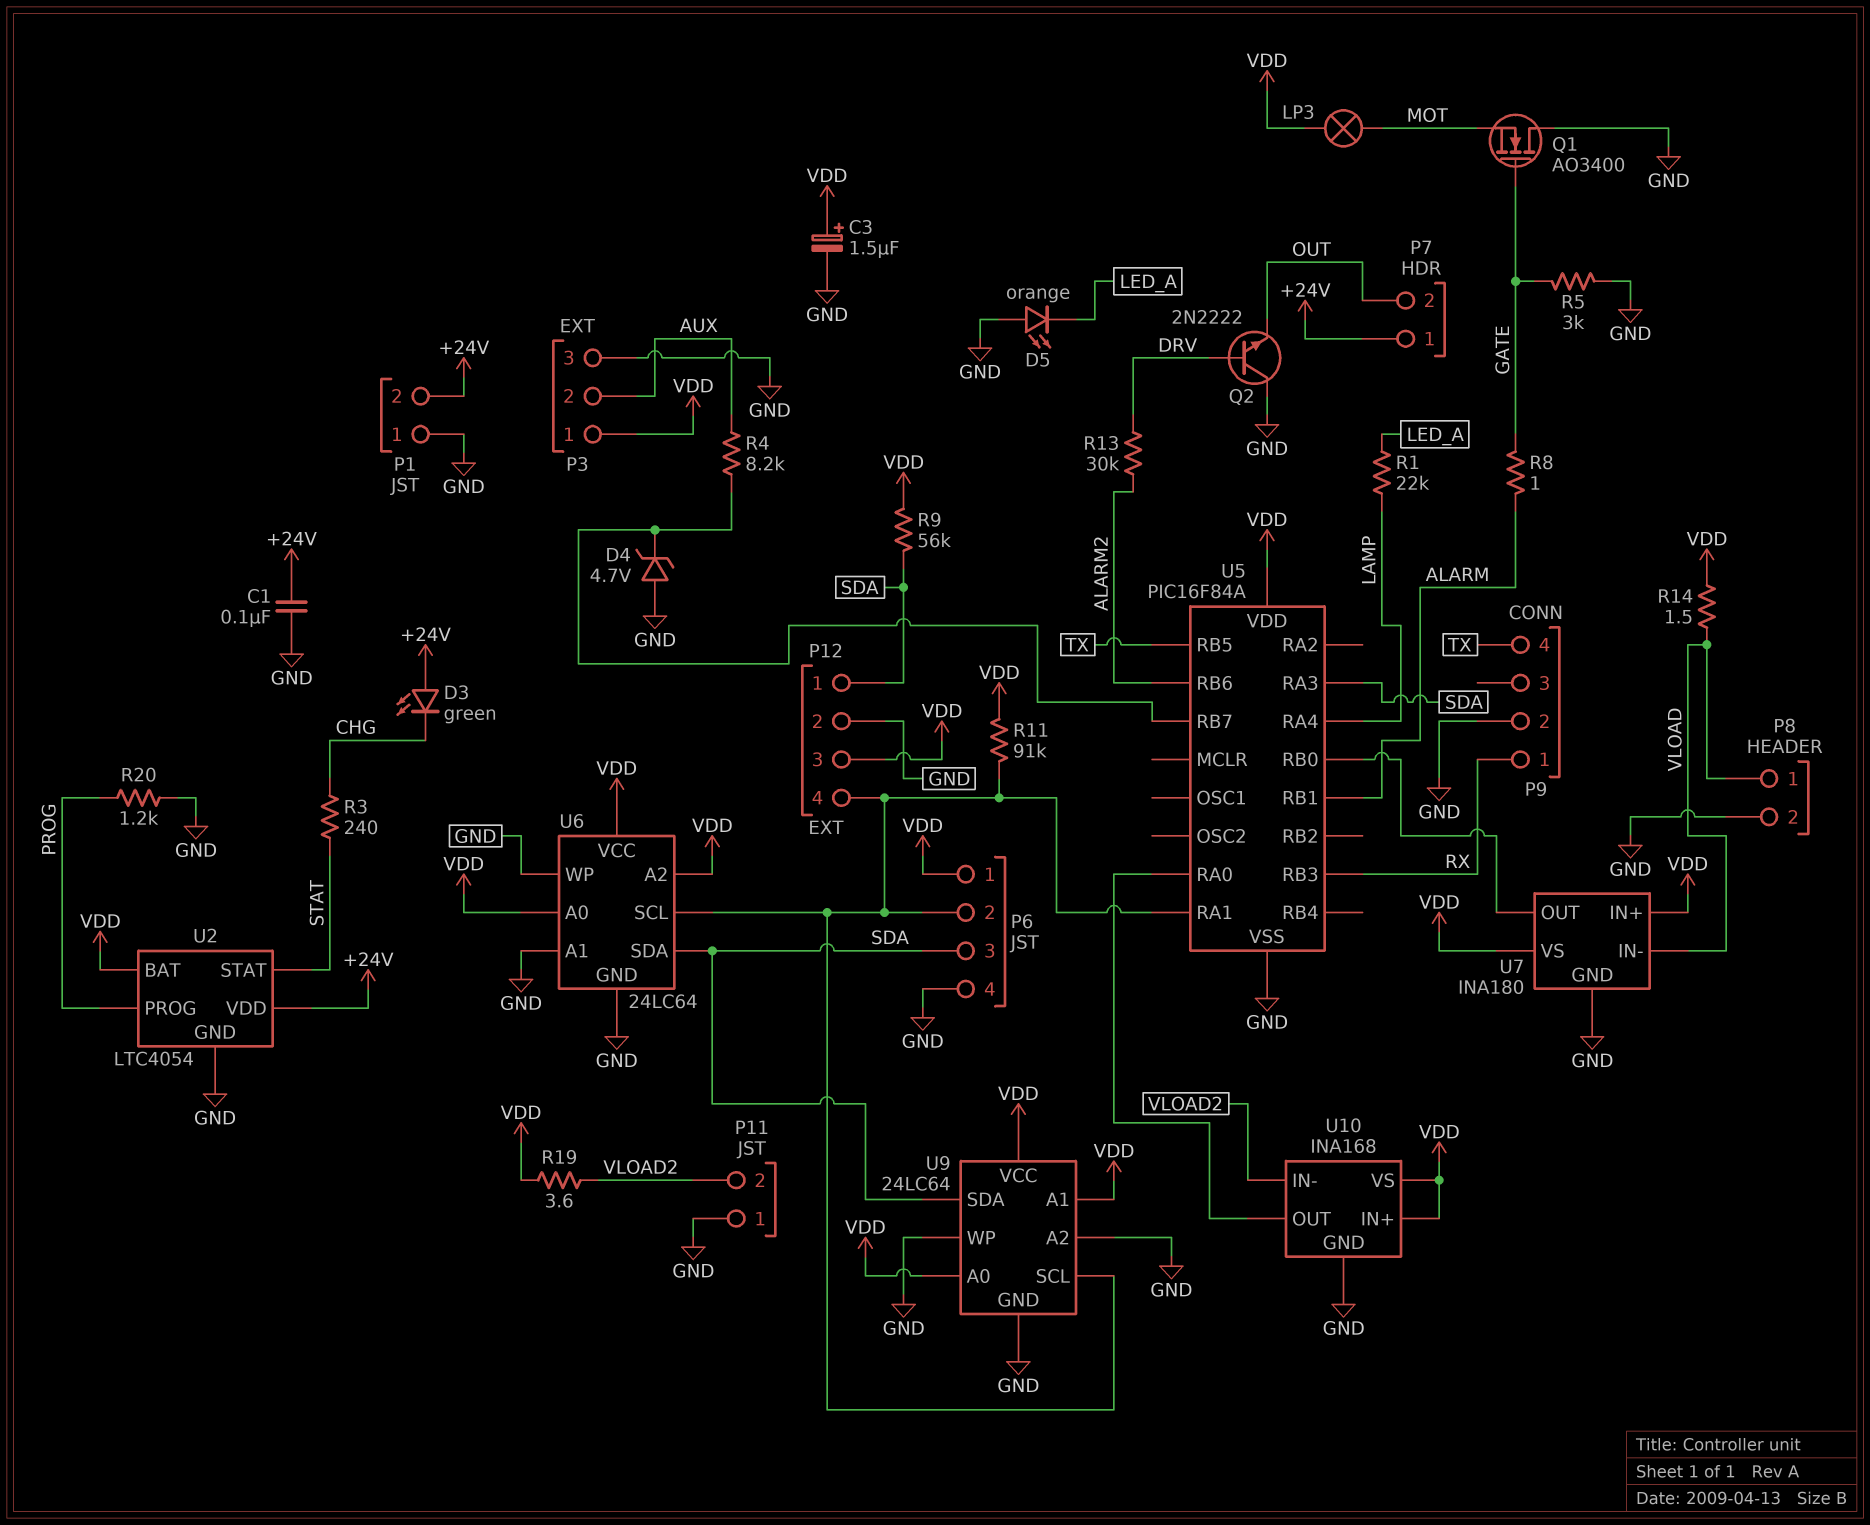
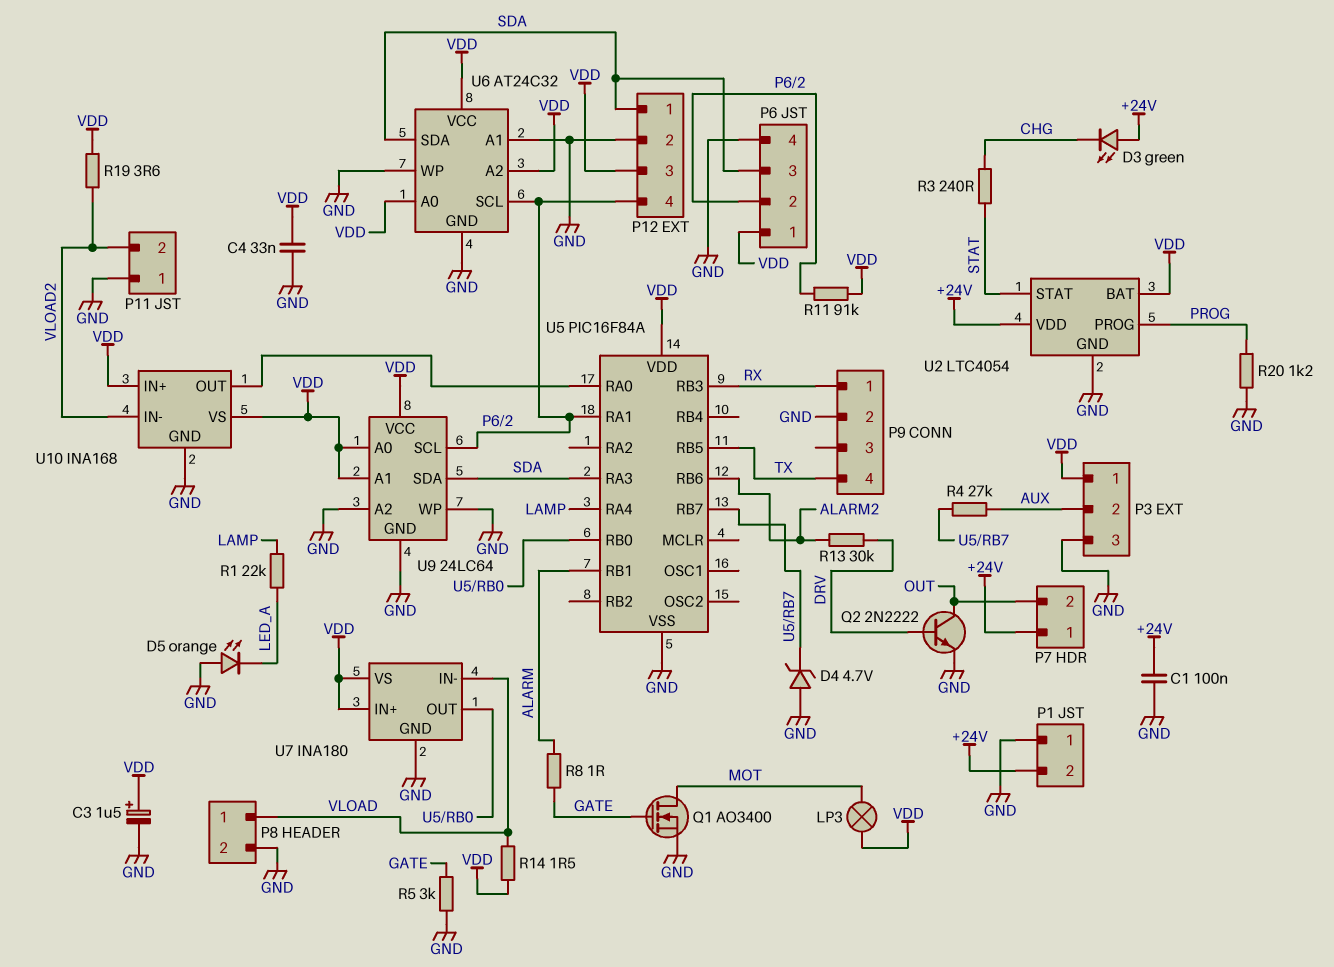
C4: none -> 33nF (GND, VDD)
Q1: NMOS AO3400 (G GATE, D GND, S MOT) -> NMOS AO3400 (G GATE, D MOT, S GND)
Q2: NPN 2N2222 (B DRV, C GND, E OUT) -> NPN 2N2222 (B DRV, C OUT, E GND)
R4: 8.2k (AUX, U5/RB7) -> 27k (AUX, U5/RB7)
R9: 56k (SDA, VDD) -> none
U6: 24LC64 -> AT24C32

